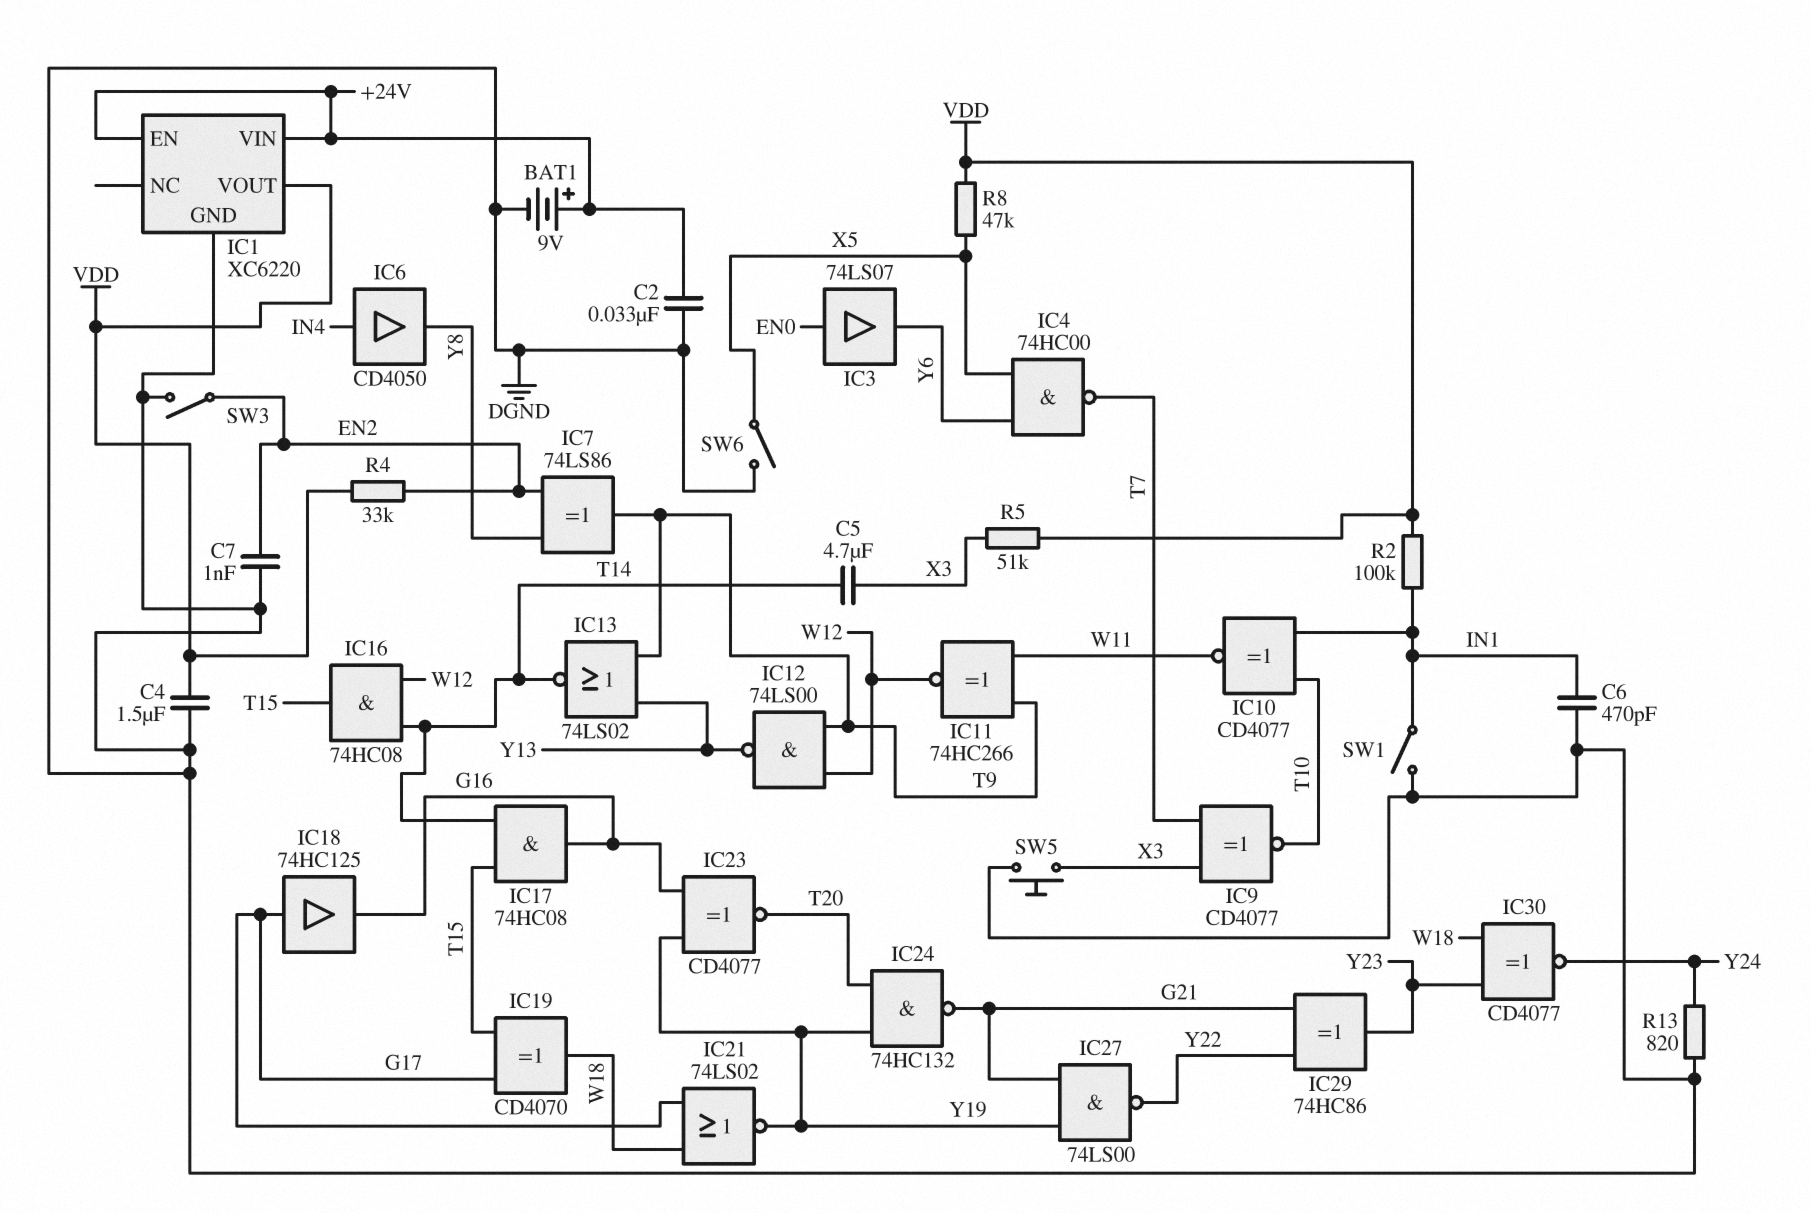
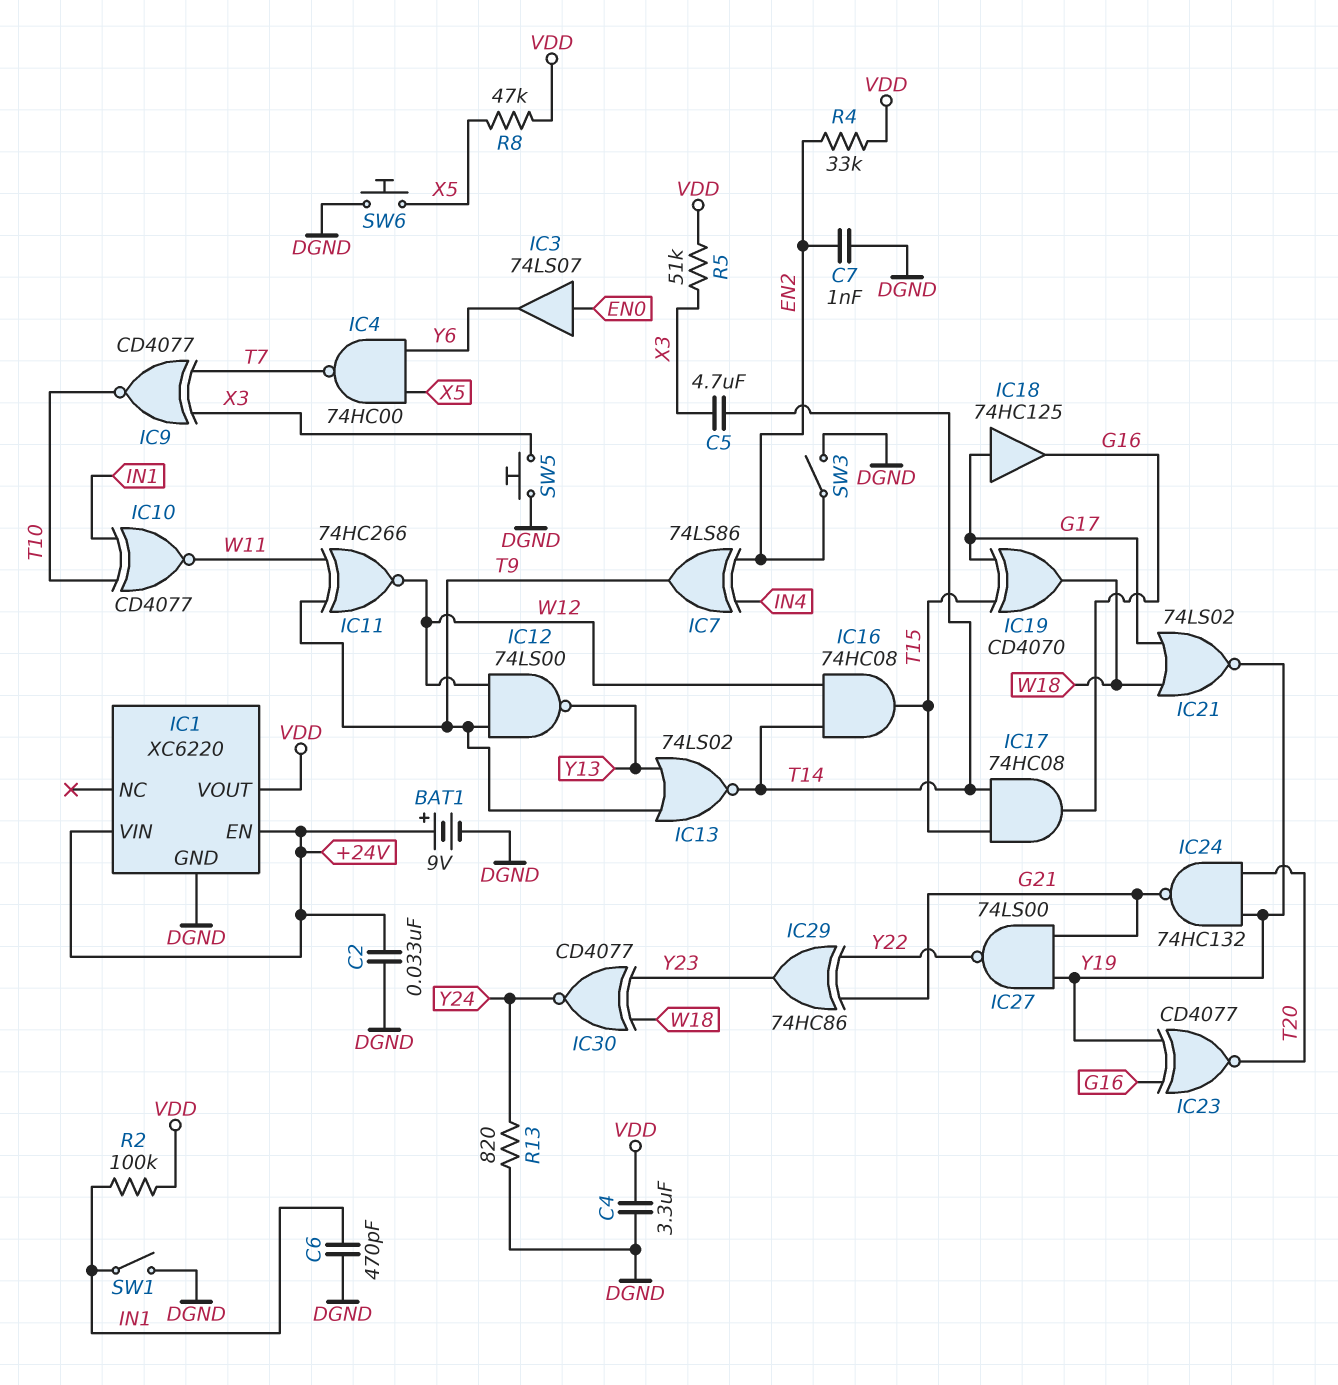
C4: 1.5uF (DGND, VDD) -> 3.3uF (DGND, VDD)
IC6: buffer CD4050 (in IN4, out Y8) -> none
IC7: XOR 74LS86 (in EN2, in Y8, out T9) -> XOR 74LS86 (in EN2, in IN4, out T9)
SW6: switch (DGND, X5) -> button (DGND, X5)

